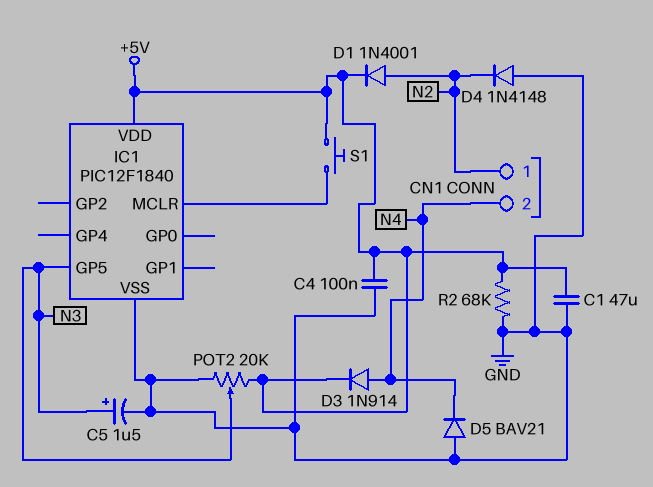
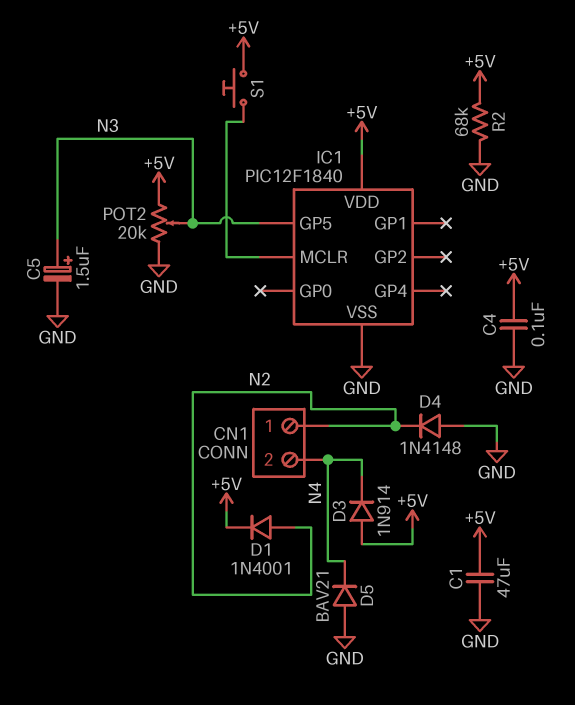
D3: diode 1N914 (A N4, K +5V) -> diode 1N914 (A +5V, K N4)

